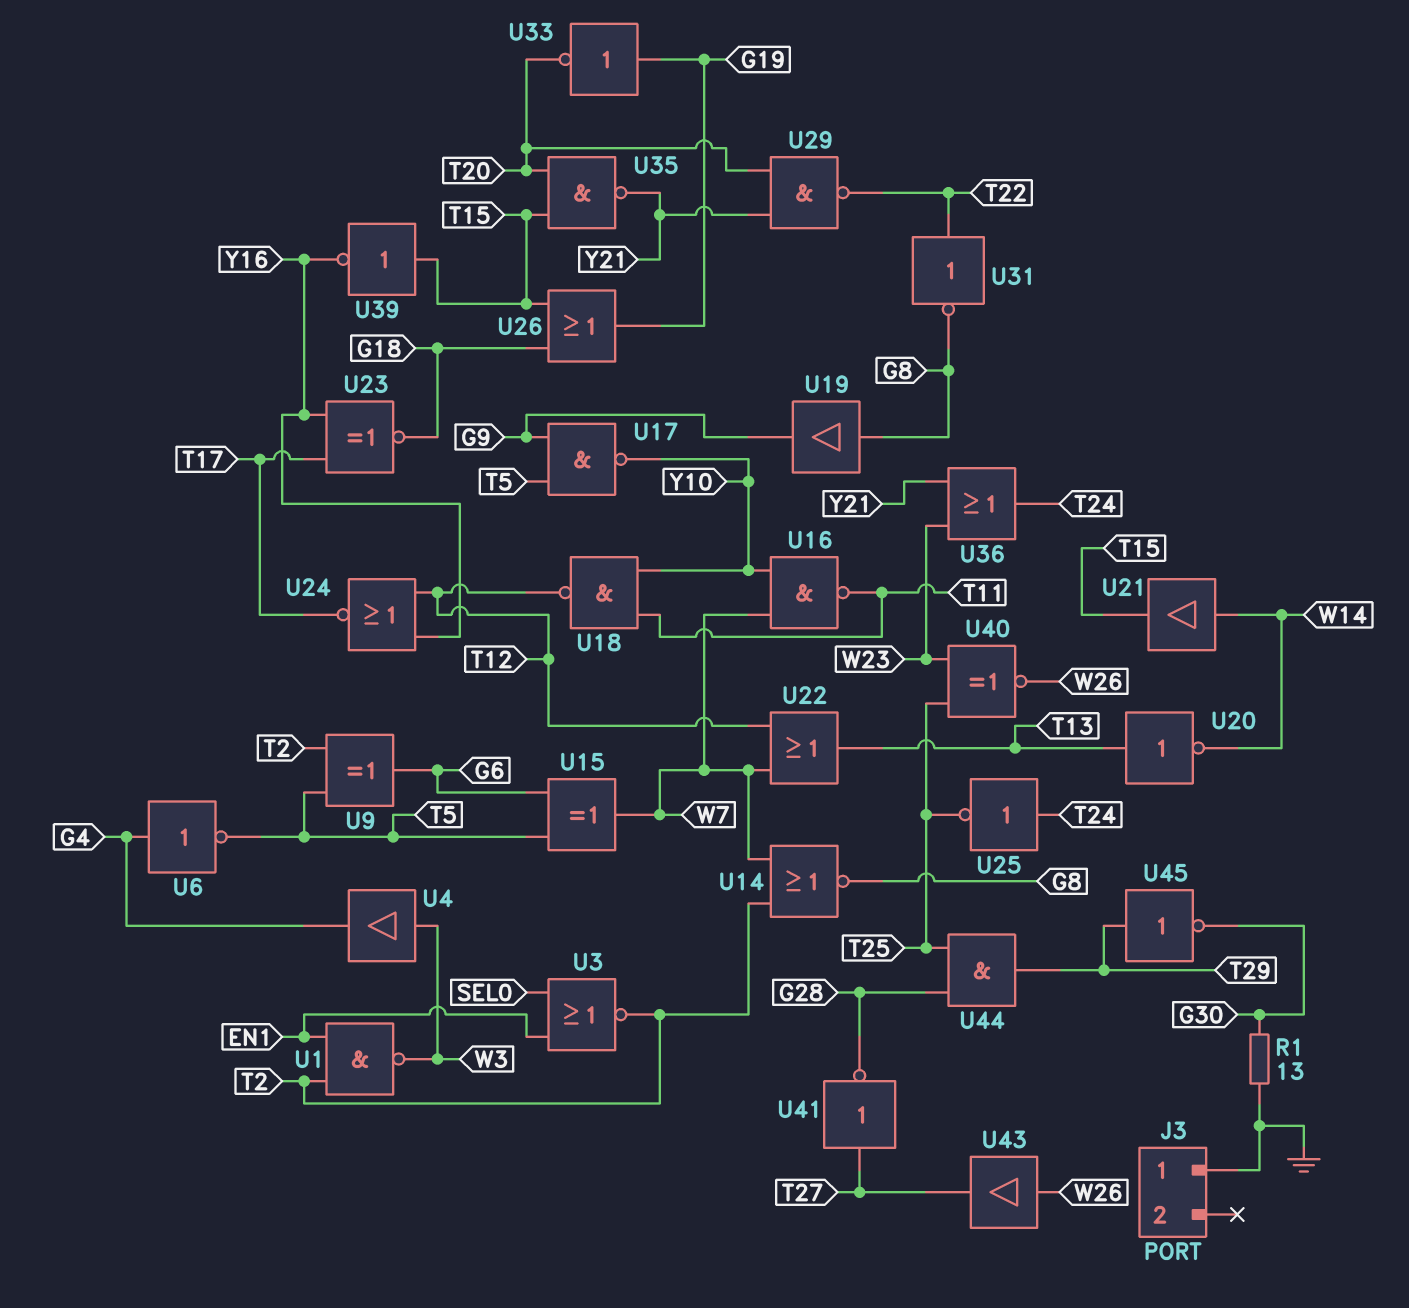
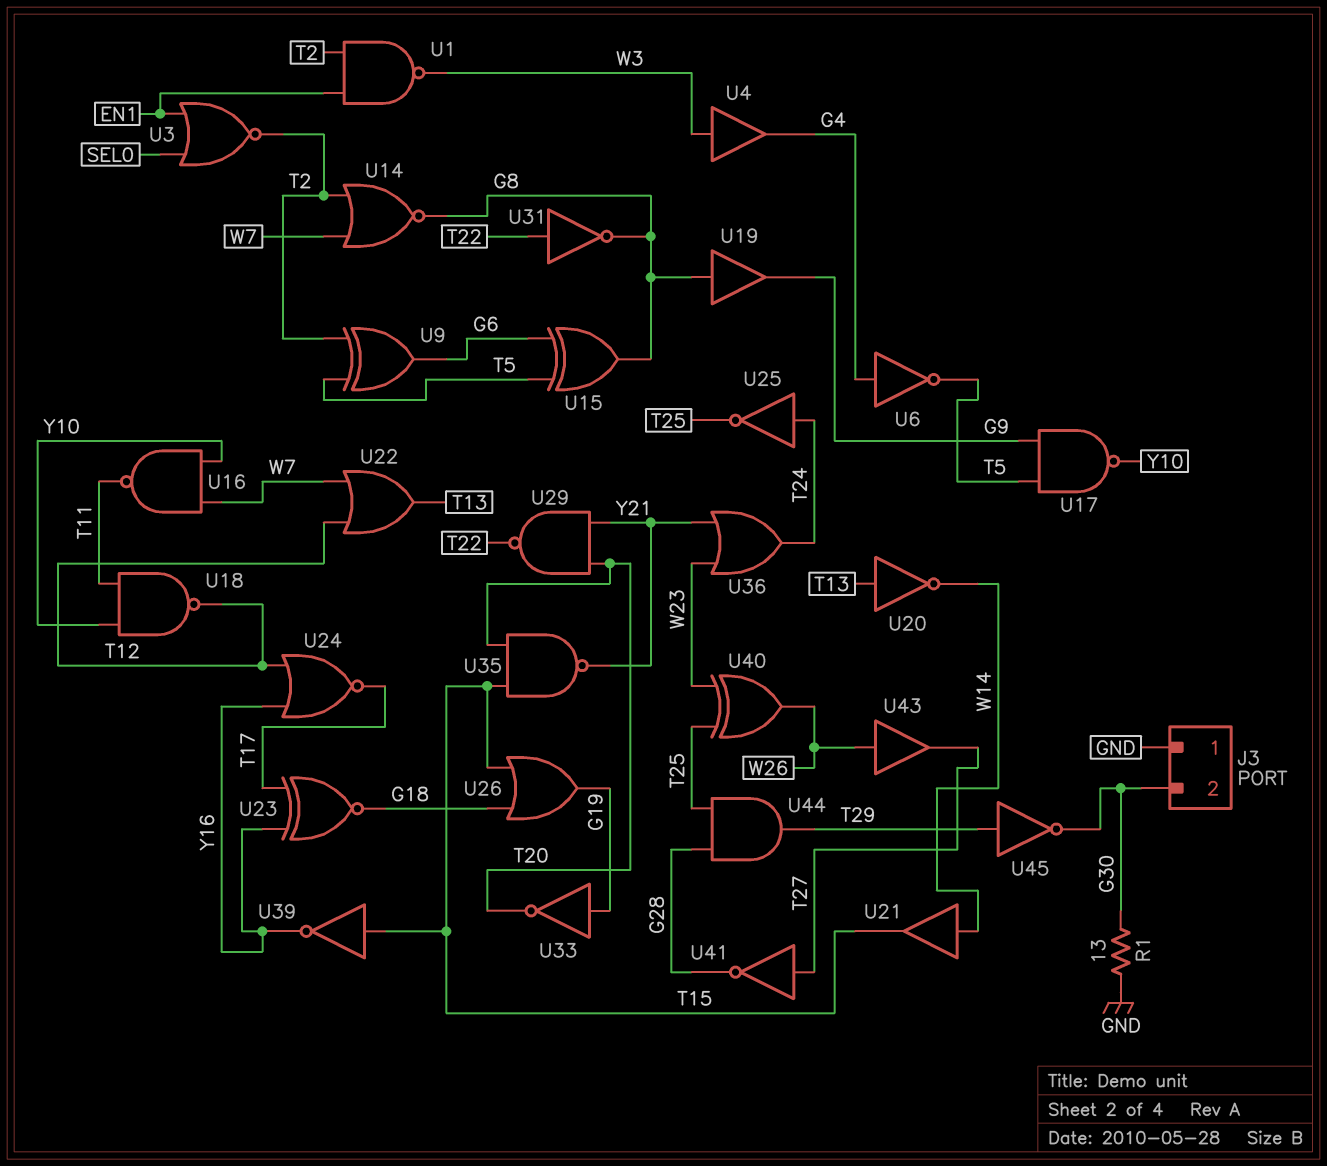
J3 pin 2: none -> G30
U15: XOR (in G6, in T5, out W7) -> XOR (in G6, in T5, out G8)
U40: XNOR (in T25, in W23, out W26) -> XOR (in T25, in W23, out W26)

